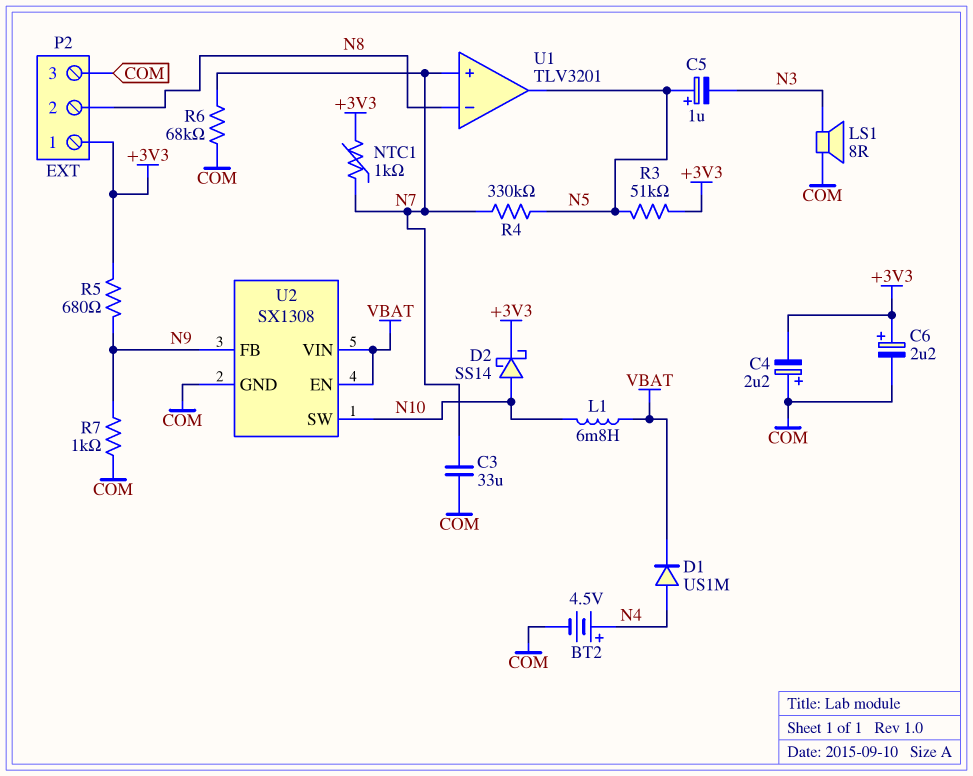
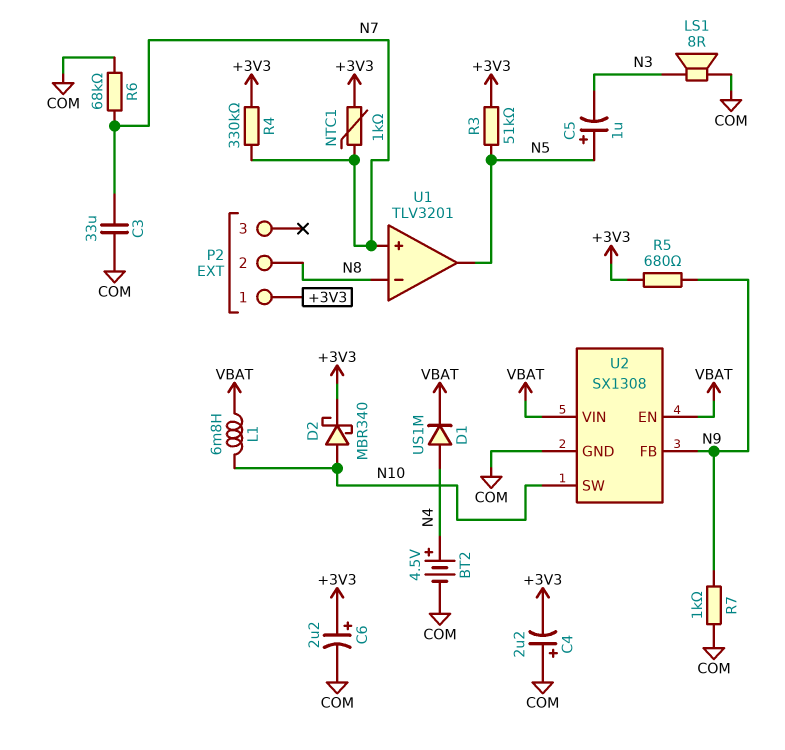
D2: schottky SS14 (A N10, K +3V3) -> schottky MBR340 (A N10, K +3V3)
P2 pin 3: COM -> none
R4: 330k (N5, N7) -> 330k (+3V3, N7)

